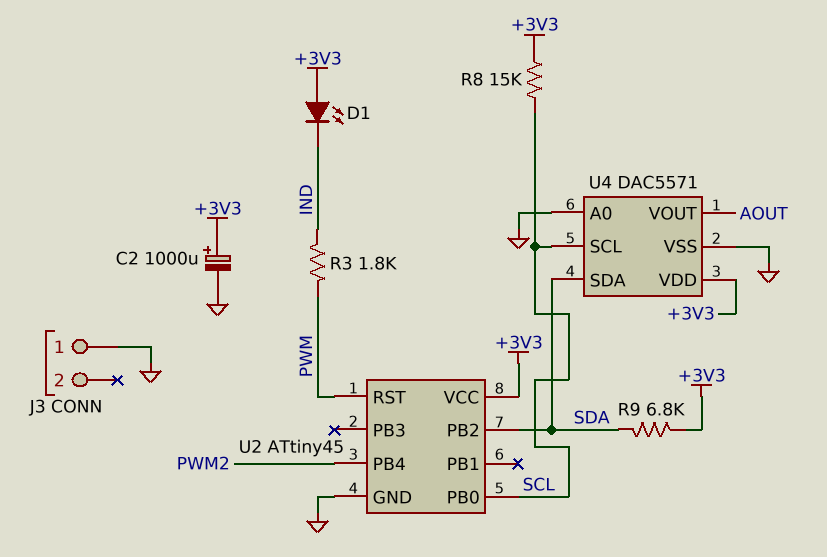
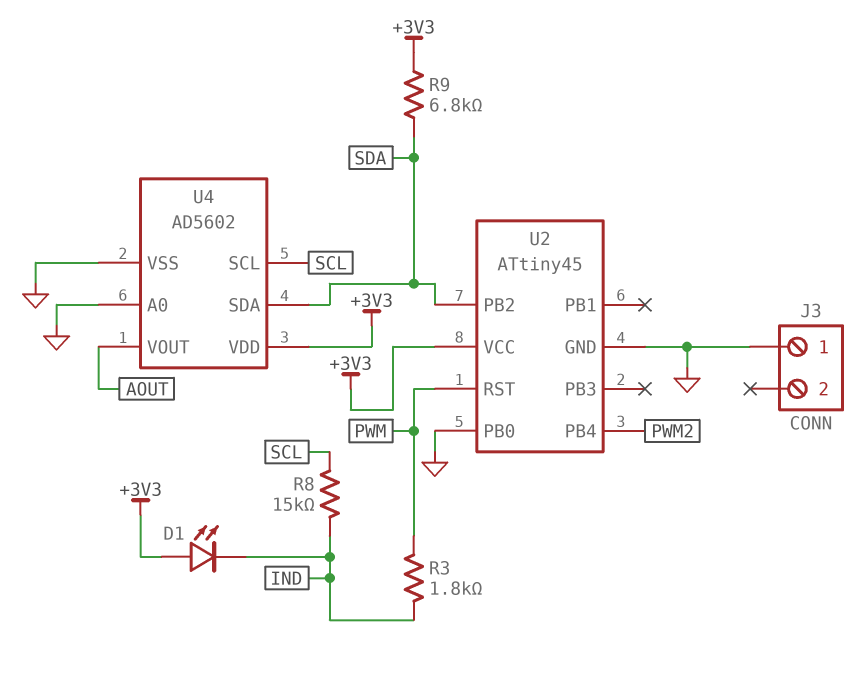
C2: 1000uF (plus +3V3, minus GND) -> none
R8: 15k (+3V3, SCL) -> 15k (IND, SCL)
U2 pin PB0: SCL -> GND
U4: DAC5571 -> AD5602

